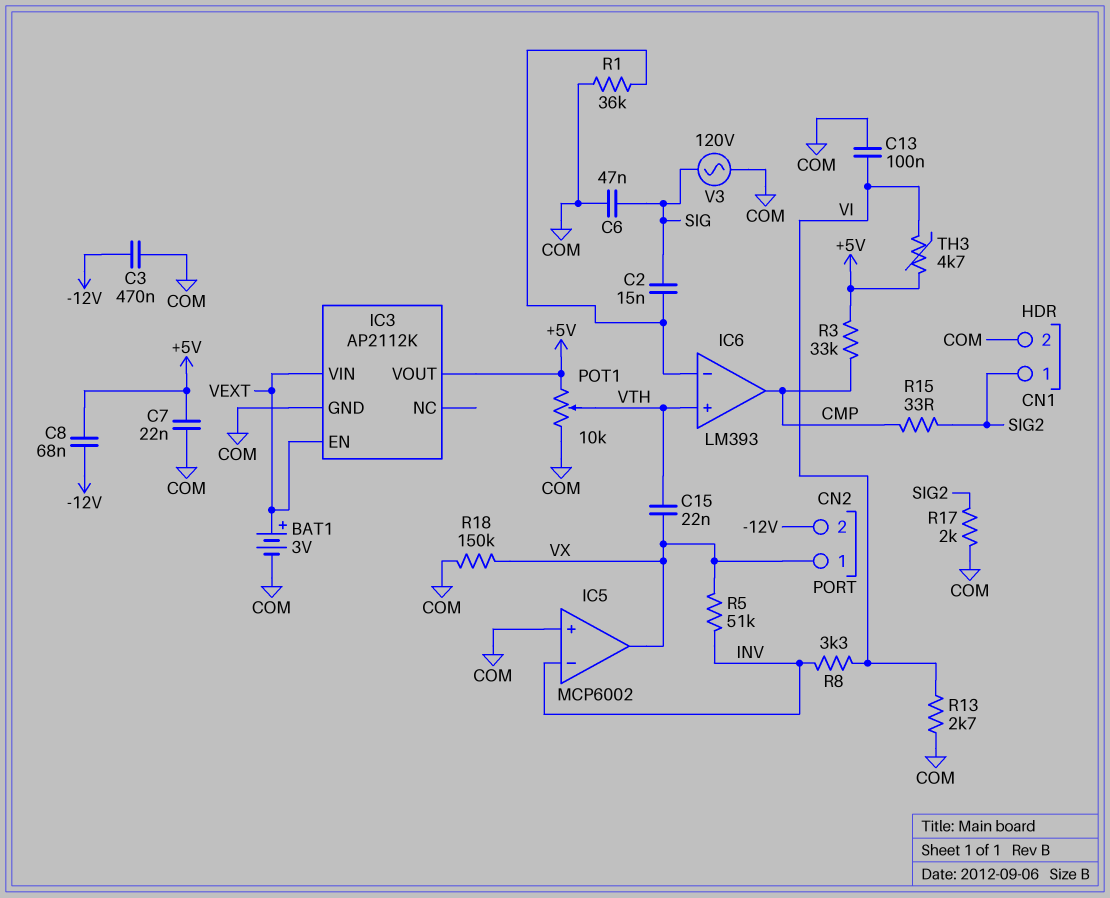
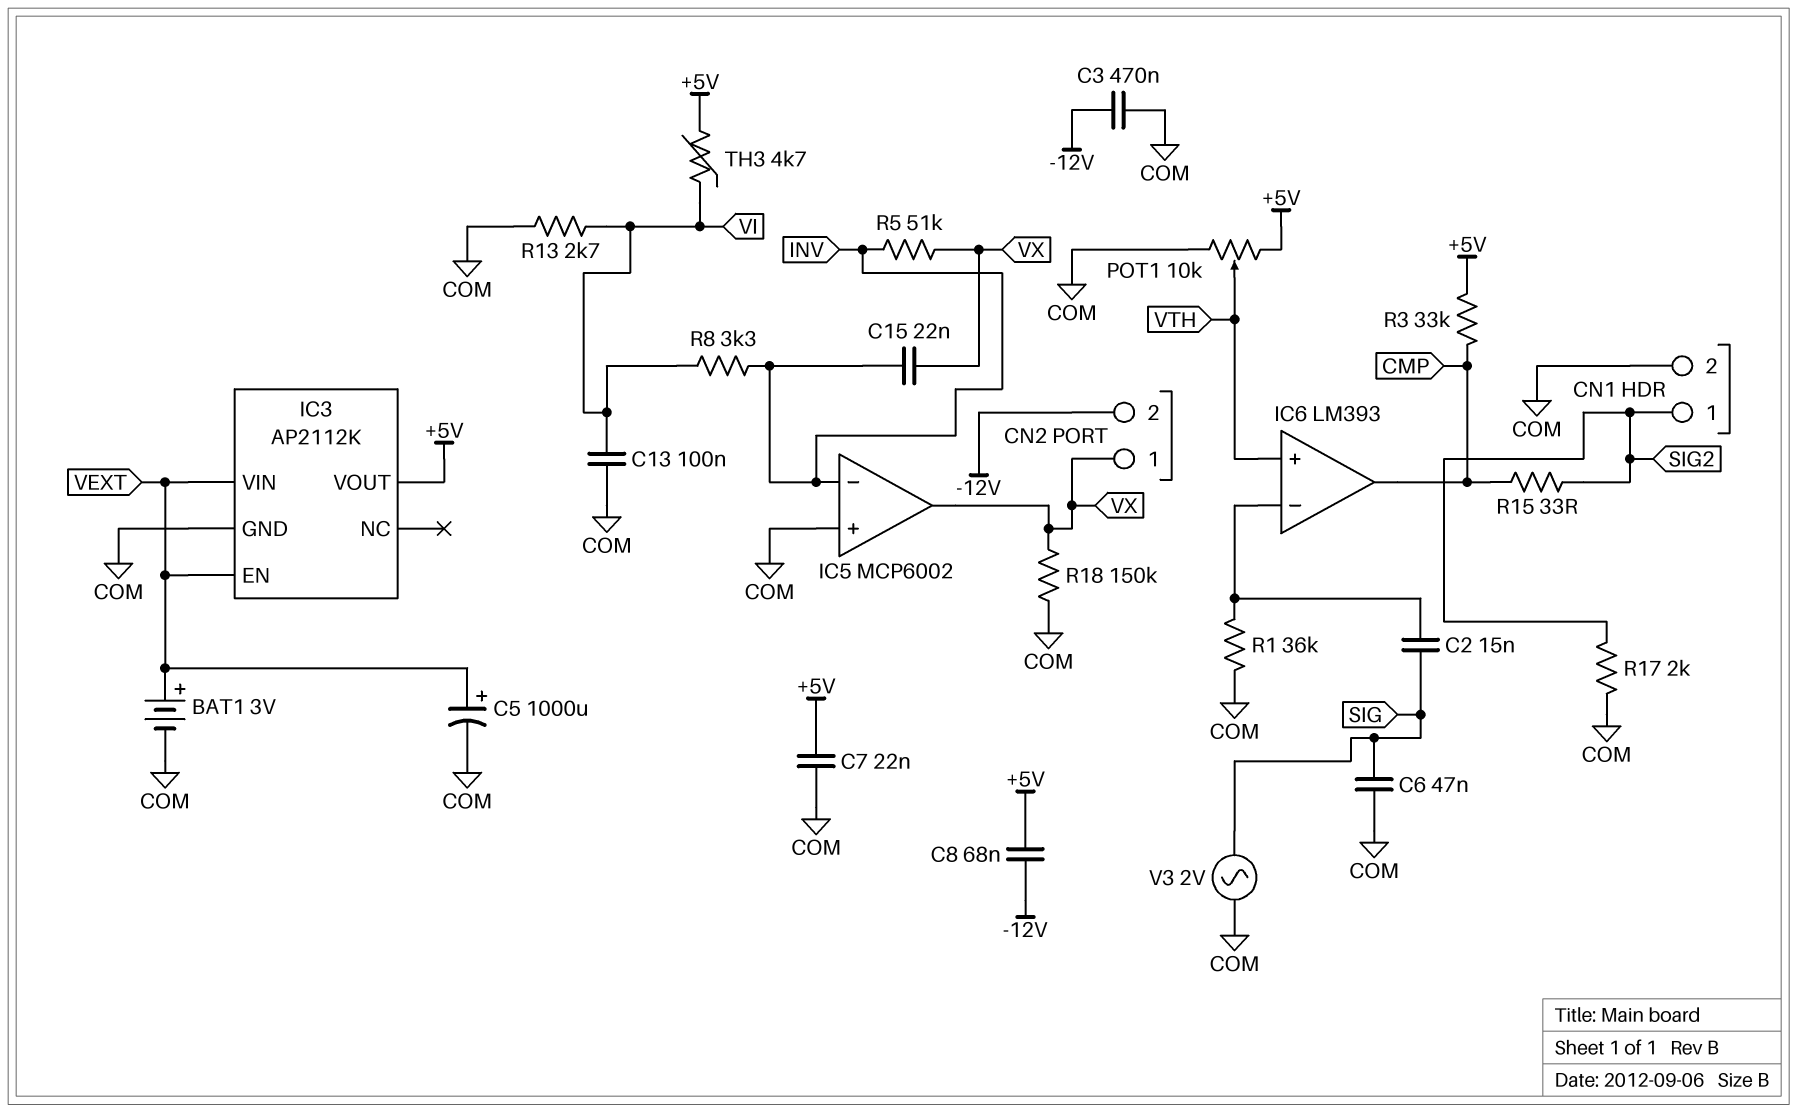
C5: none -> 1000uF (plus VEXT, minus COM)
C15: 22nF (VTH, VX) -> 22nF (INV, VX)
V3: AC 120V (COM, SIG) -> AC 2V (COM, SIG)

